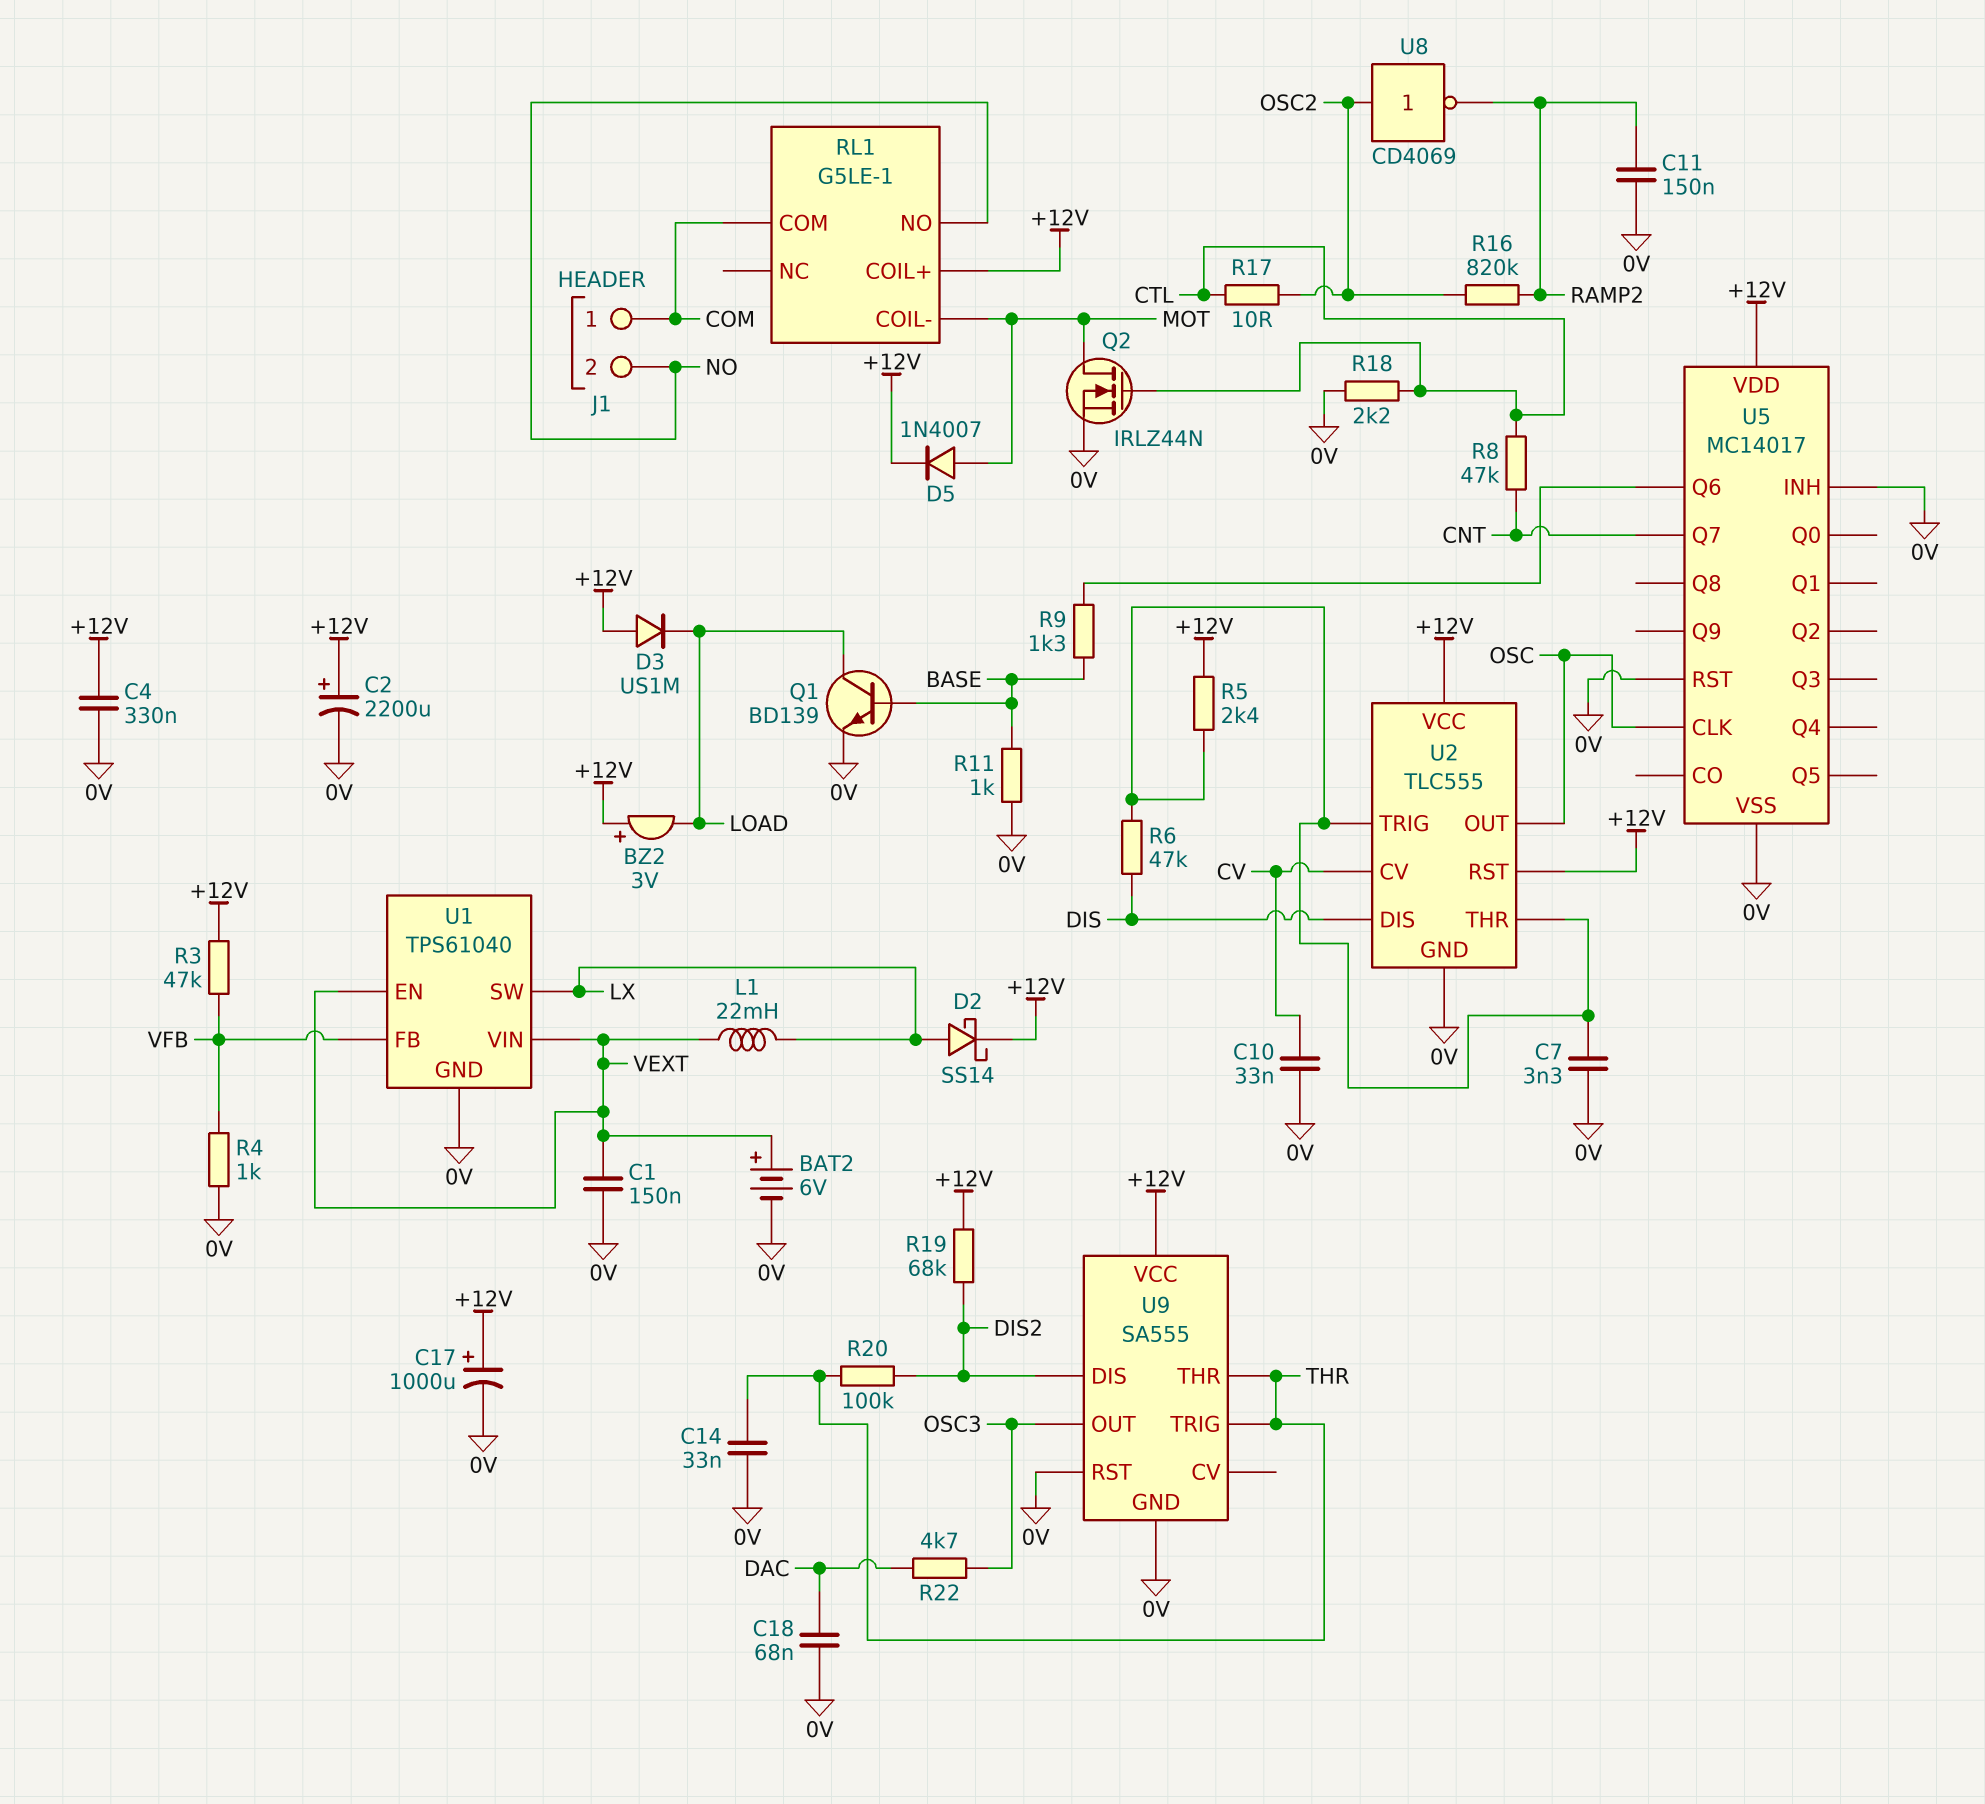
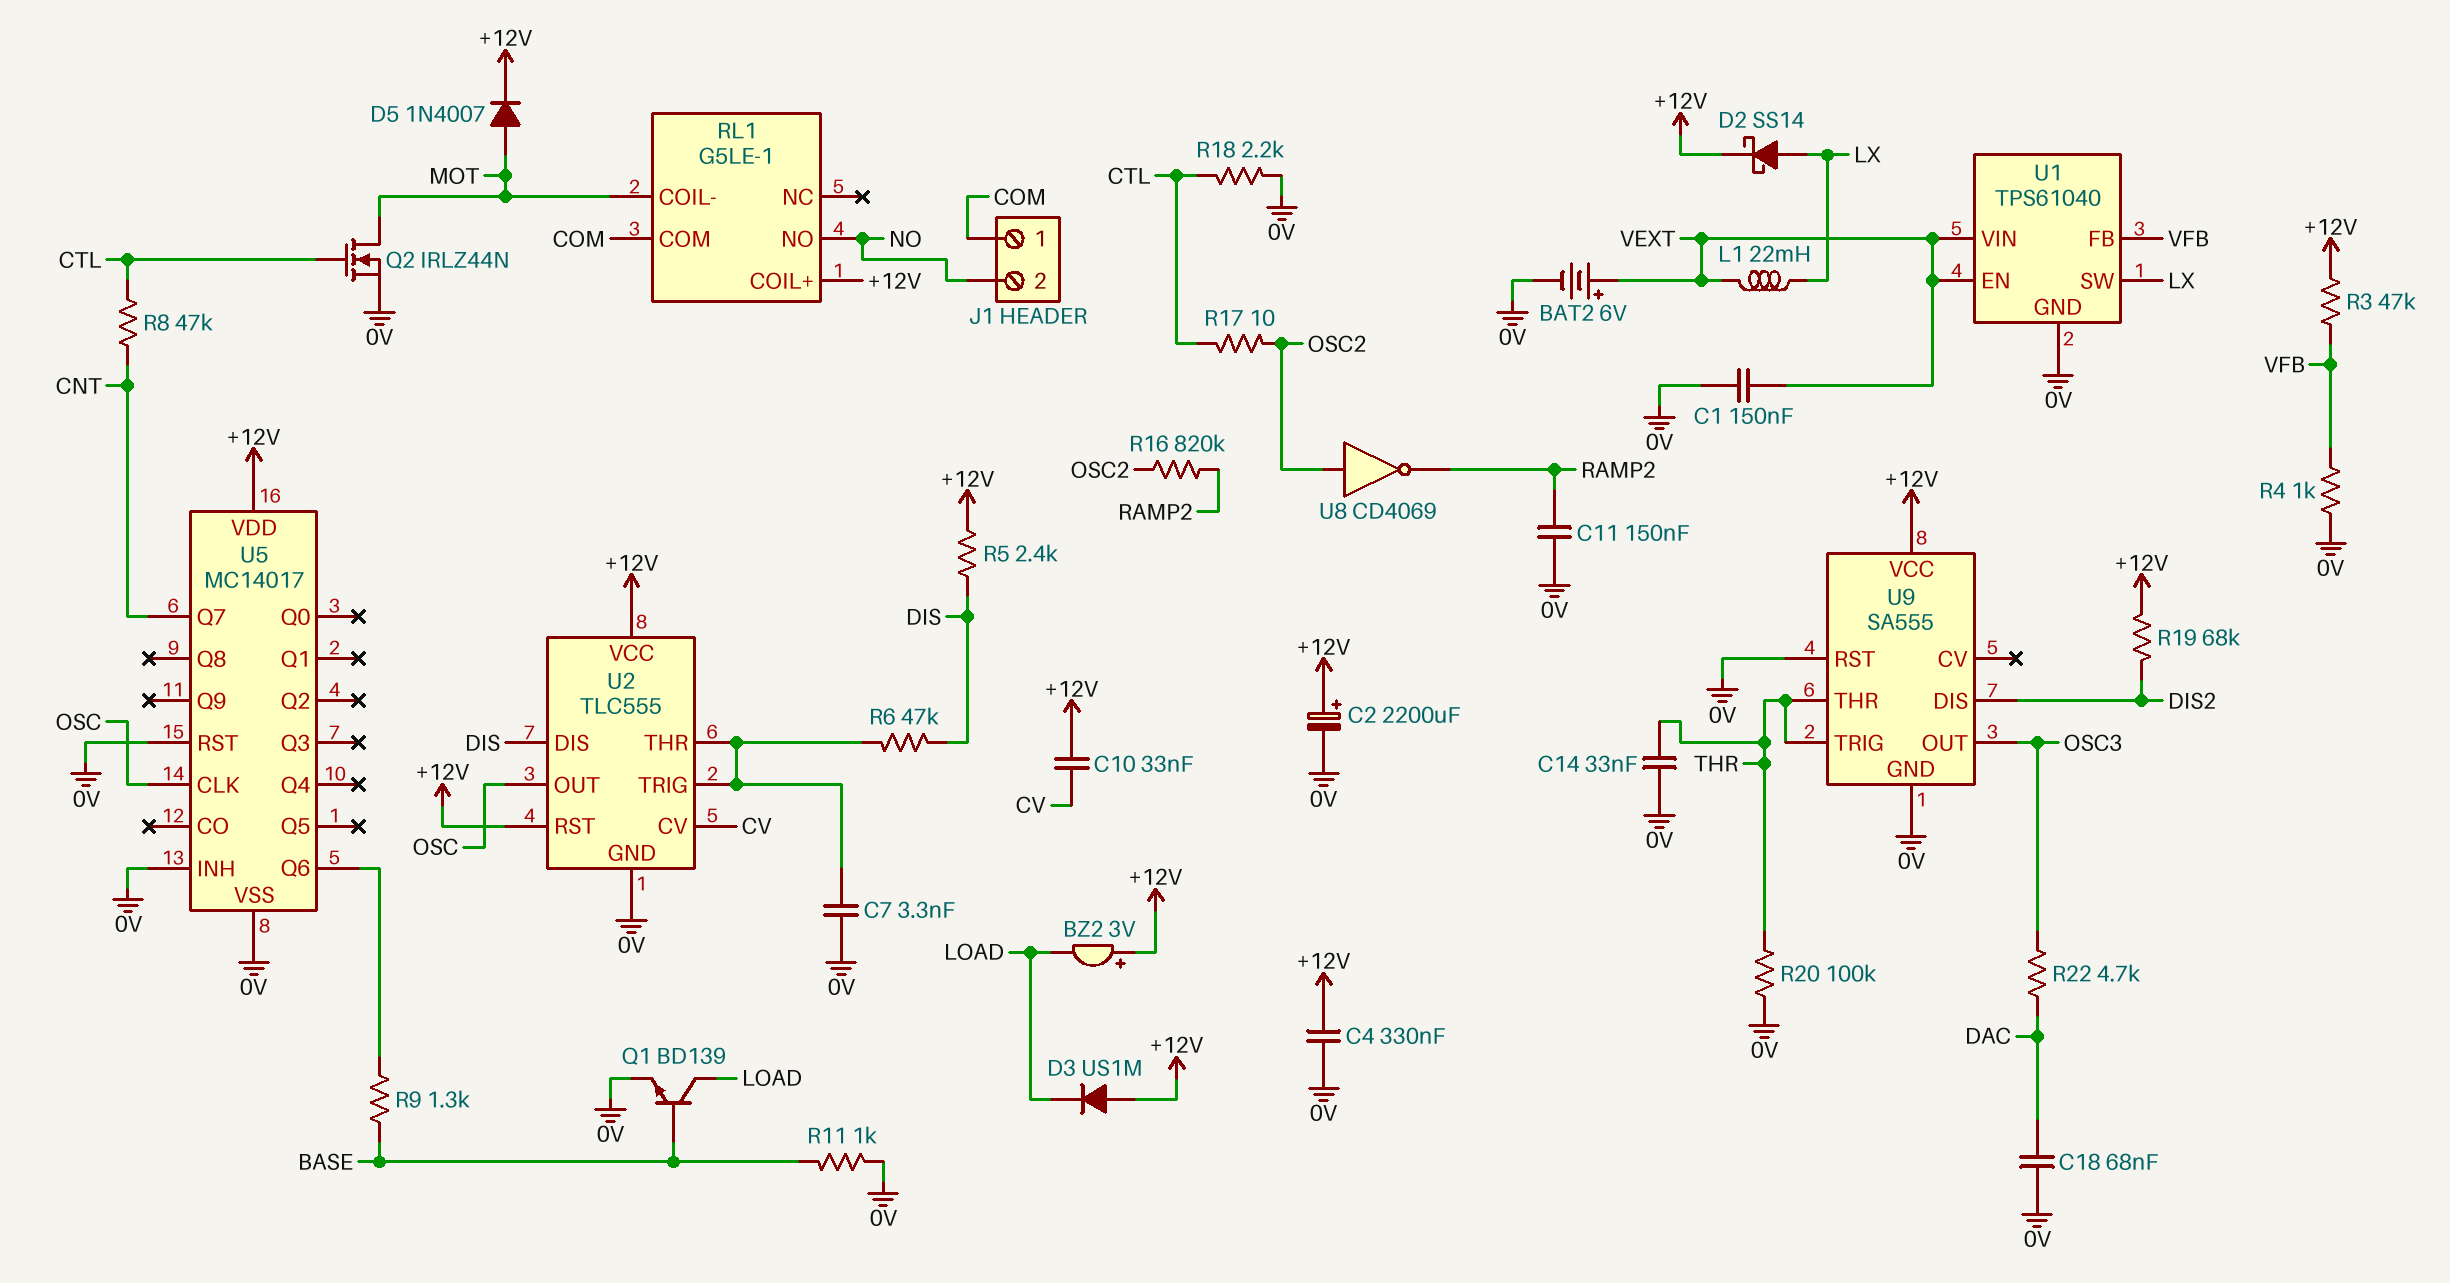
C10: 33nF (0V, CV) -> 33nF (+12V, CV)
C17: 1000uF (plus +12V, minus 0V) -> none
R5: 2.4k (+12V, U2/THR) -> 2.4k (+12V, DIS)
R20: 100k (DIS2, THR) -> 100k (0V, THR)

